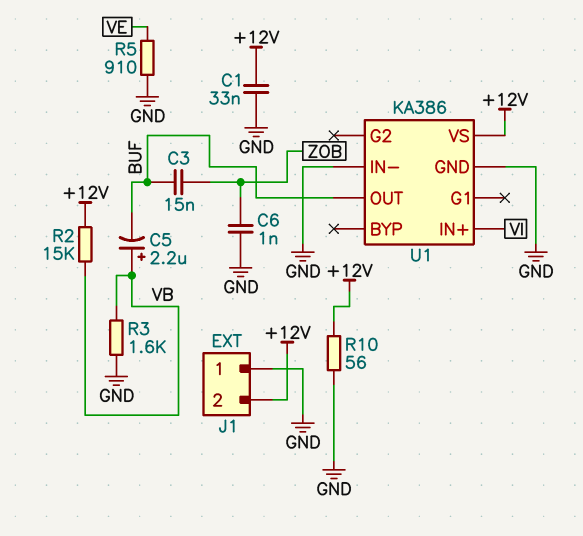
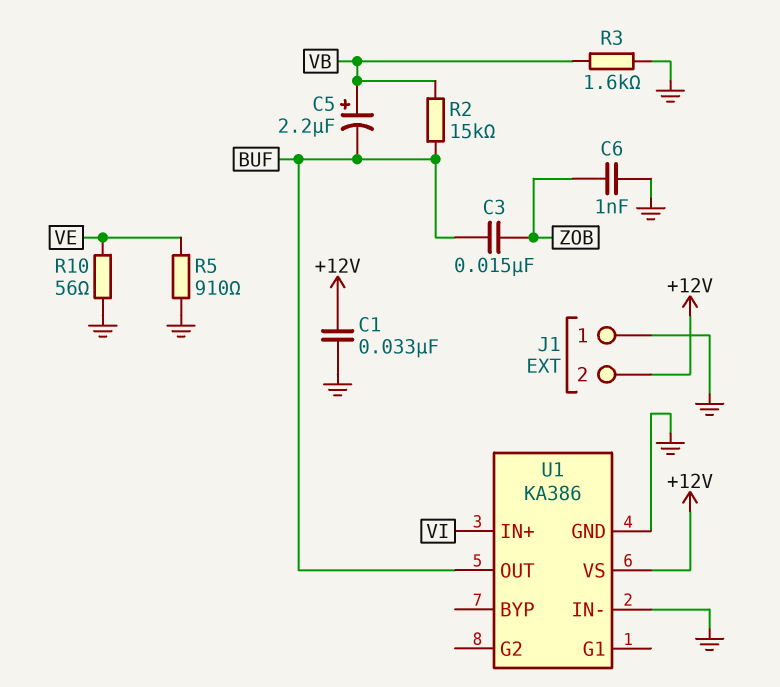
R2: 15k (+12V, VB) -> 15k (BUF, VB)
R10: 56 (+12V, GND) -> 56 (GND, VE)

